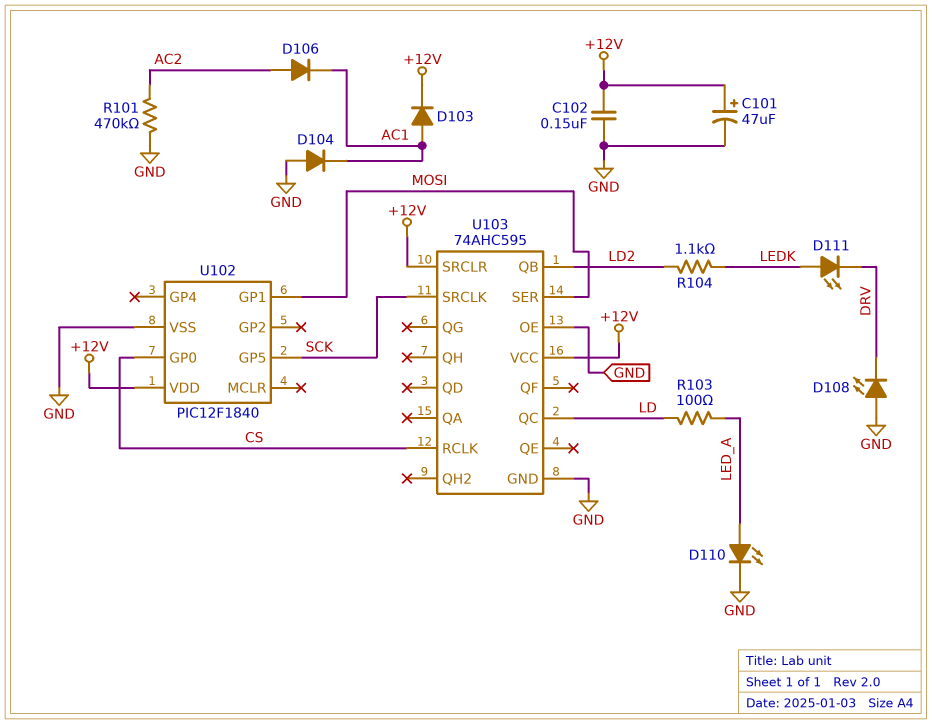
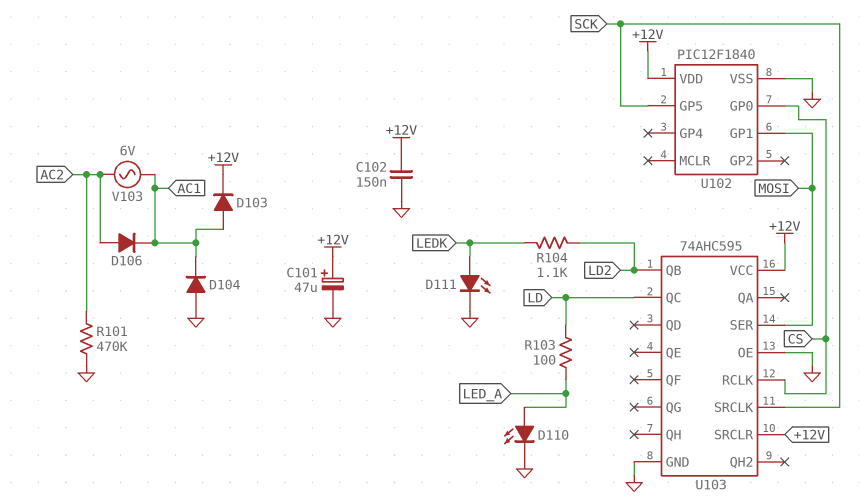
D108: LED (A GND, K DRV) -> none
D111: LED (A LEDK, K DRV) -> LED (A LEDK, K GND)
V103: none -> AC 6V (AC1, AC2)

